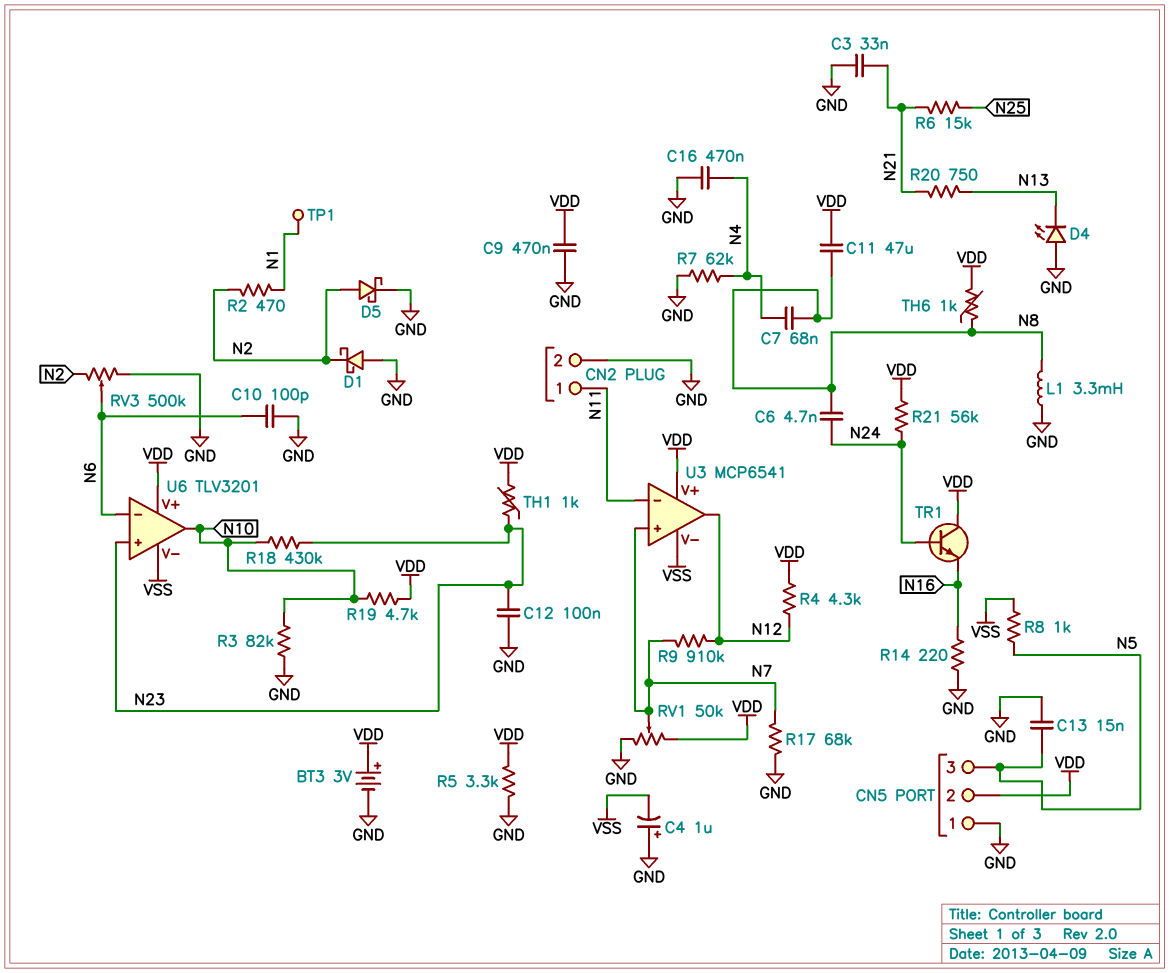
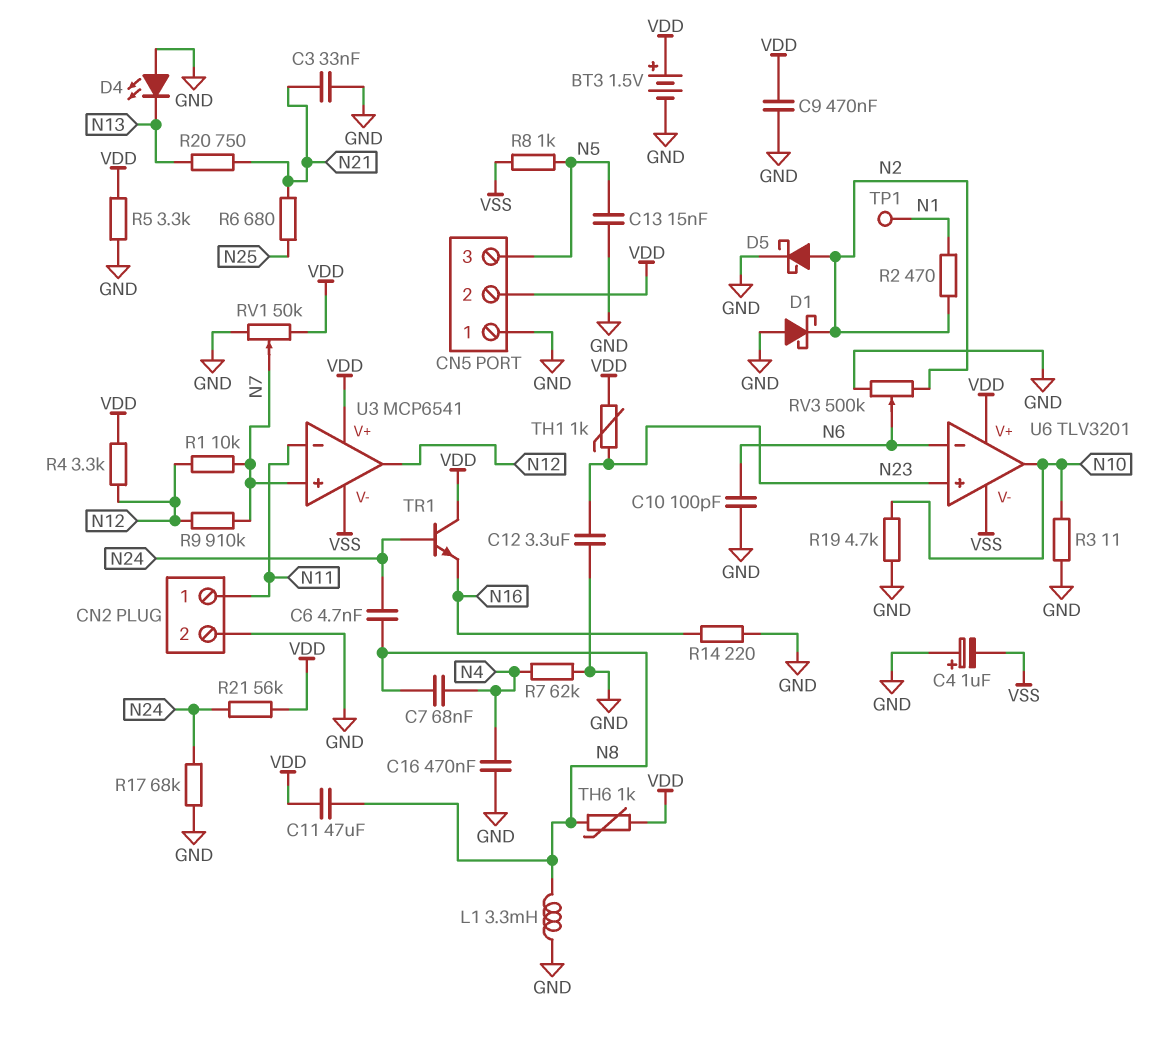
BT3: 3V (plus VDD, minus GND) -> 1.5V (plus VDD, minus GND)
C12: 100nF (GND, N23) -> 3.3uF (GND, N23)
R1: none -> 10k (N7, N12)
R3: 82k (GND, N10) -> 11 (GND, N10)
R4: 4.3k (N12, VDD) -> 3.3k (N12, VDD)
R6: 15k (N21, N25) -> 680 (N21, N25)
R17: 68k (GND, N7) -> 68k (GND, N24)
R18: 430k (N10, N23) -> none
R19: 4.7k (N10, VDD) -> 4.7k (GND, N10)

